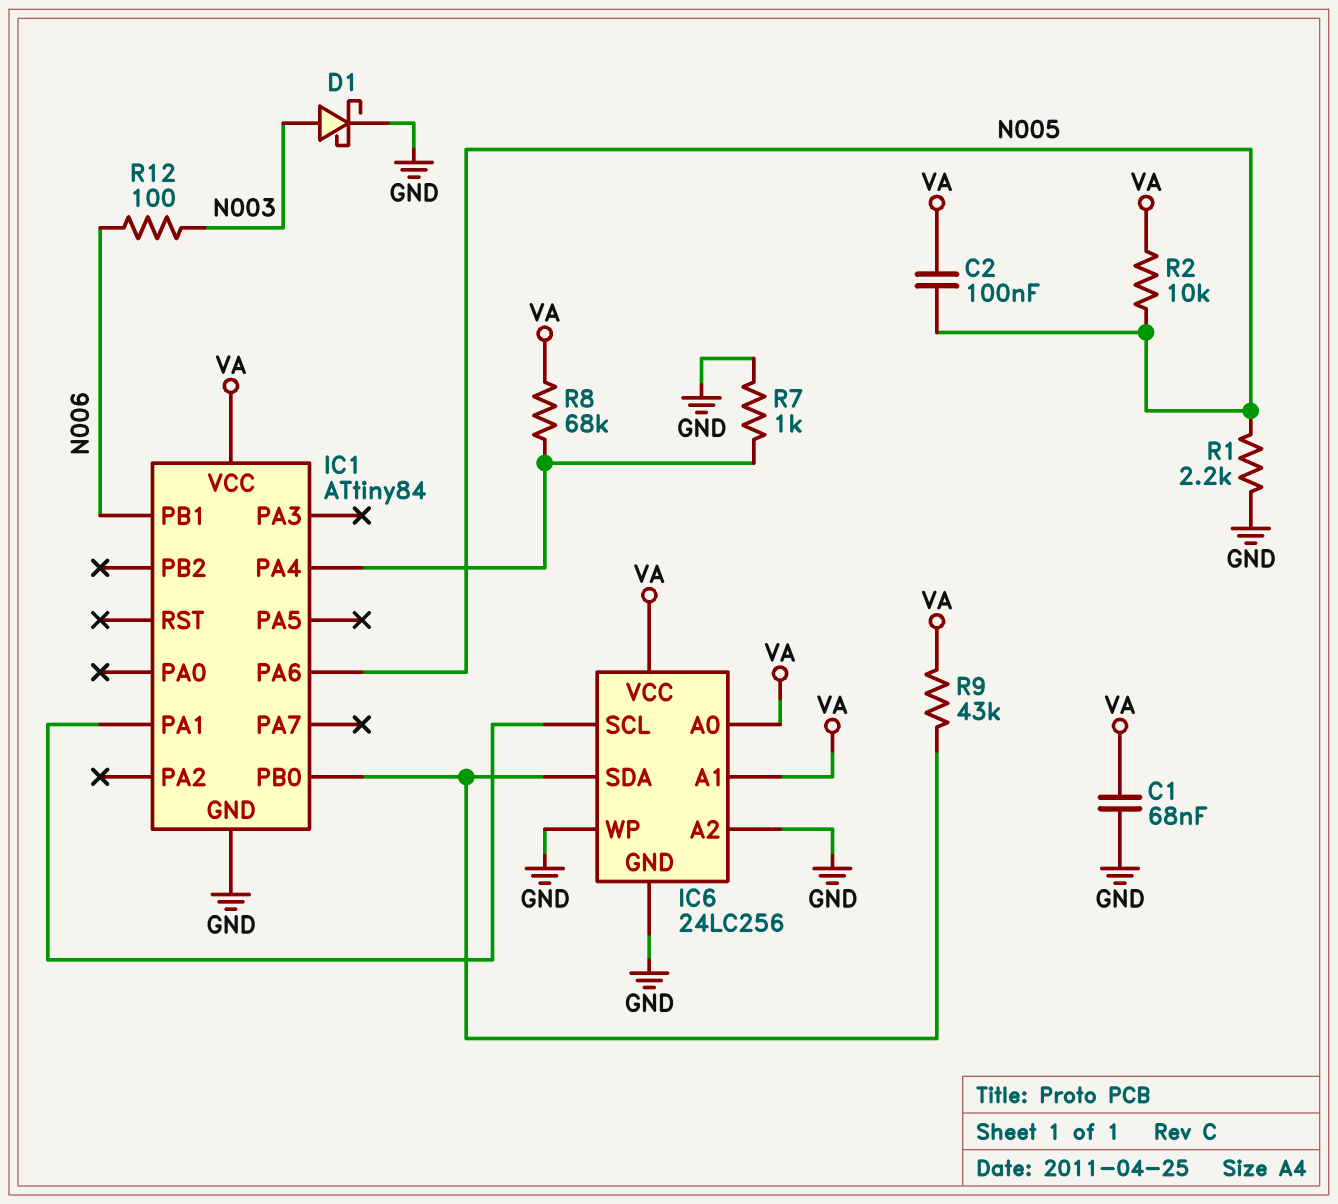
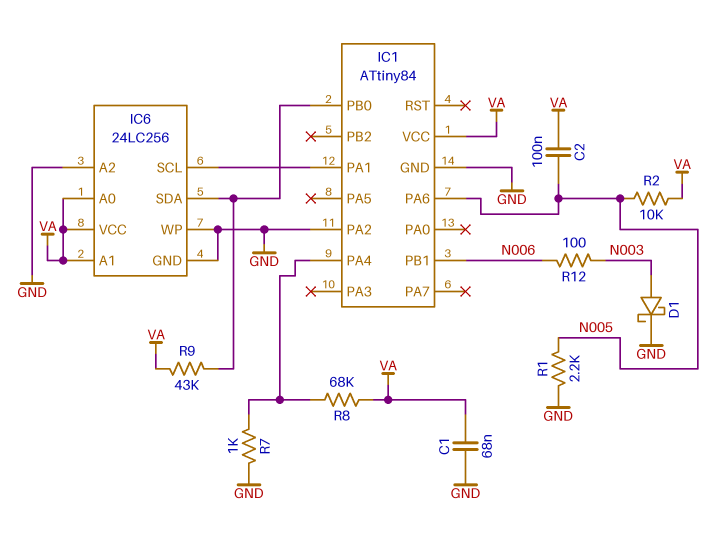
IC1 pin PA2: none -> GND

